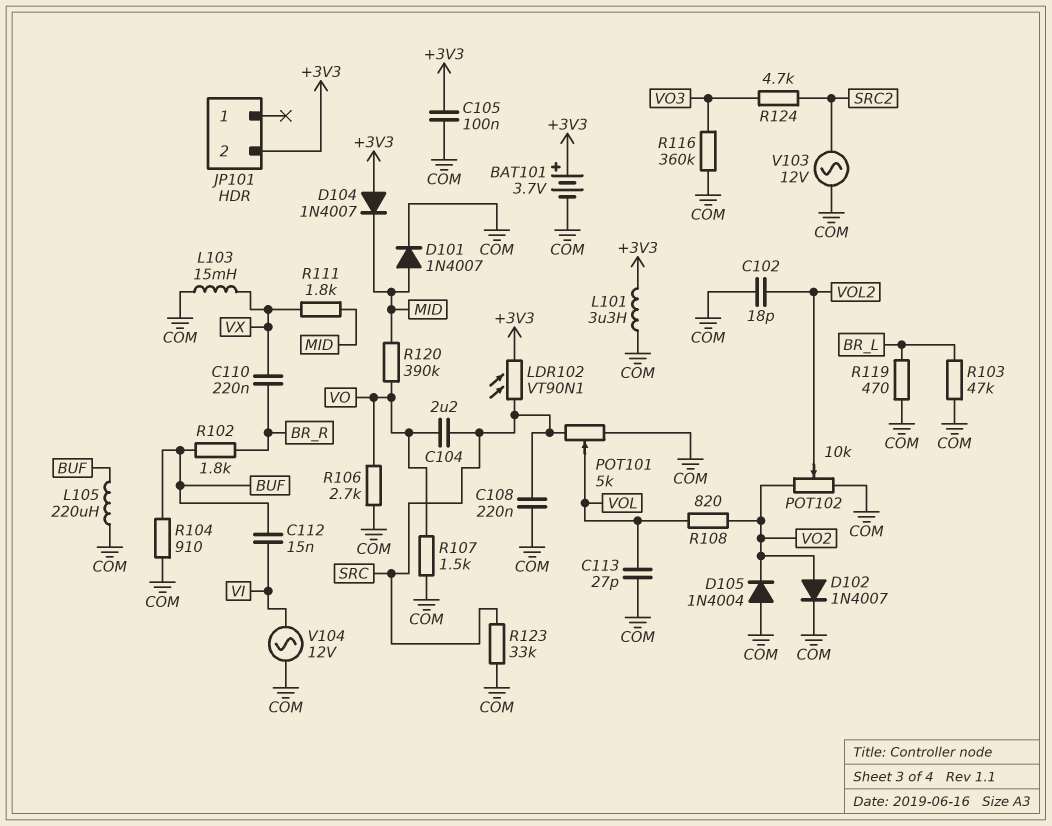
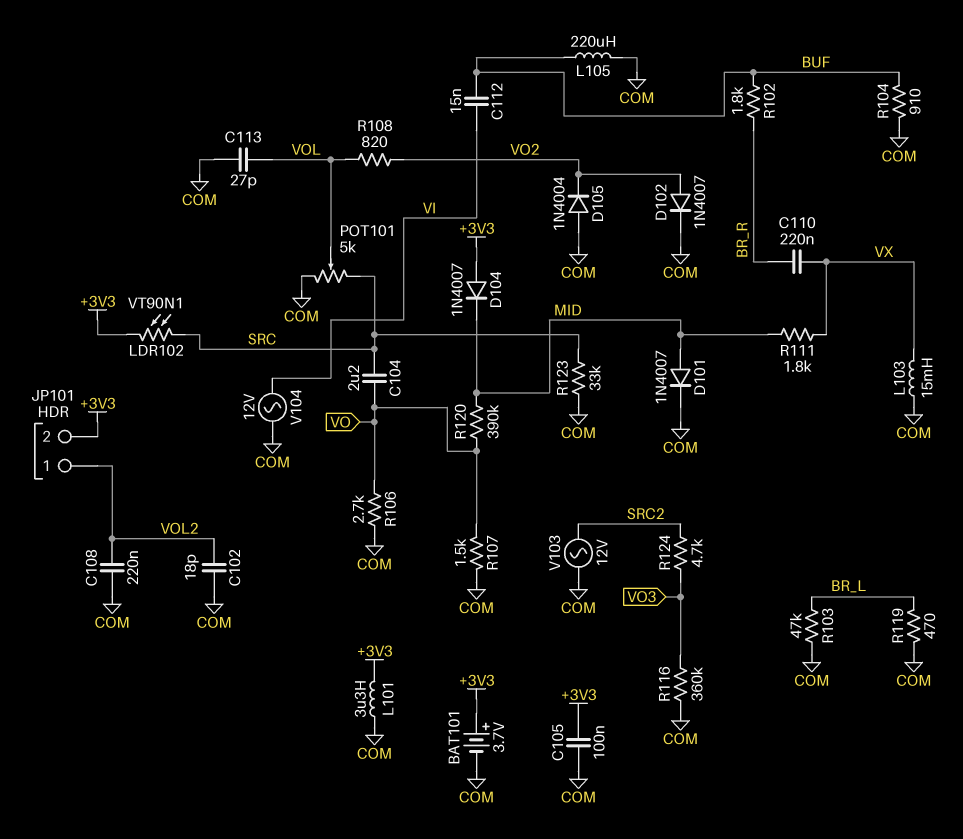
C108: 220nF (COM, SRC) -> 220nF (COM, VOL2)
JP101 pin 1: none -> VOL2
POT102: 10k (COM, VO2, wiper VOL2) -> none

